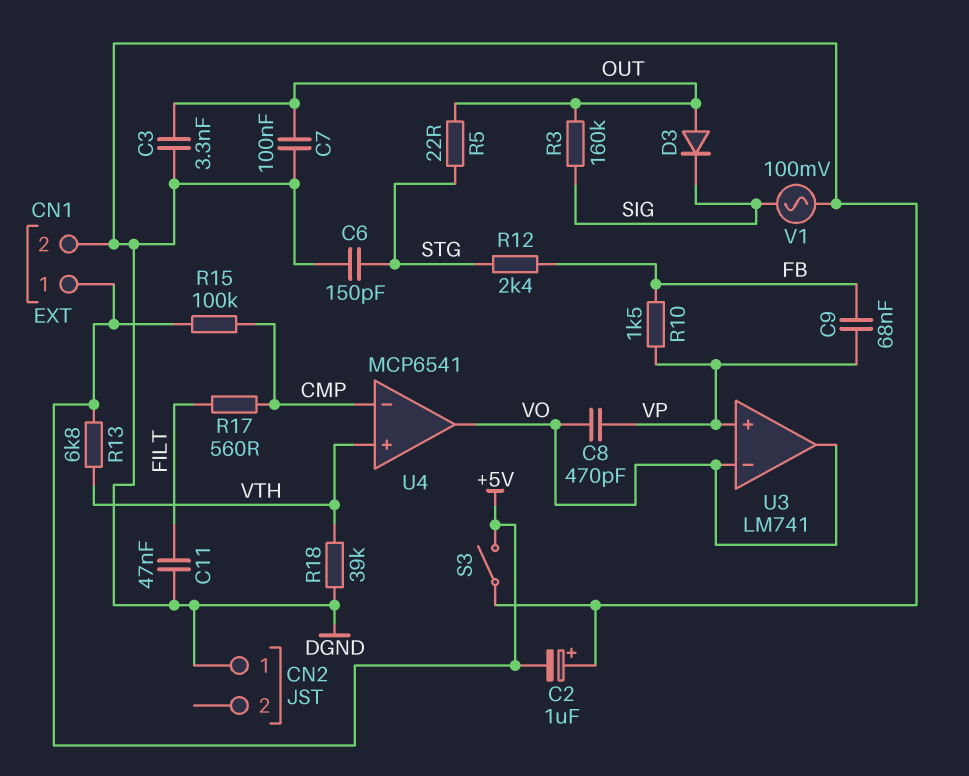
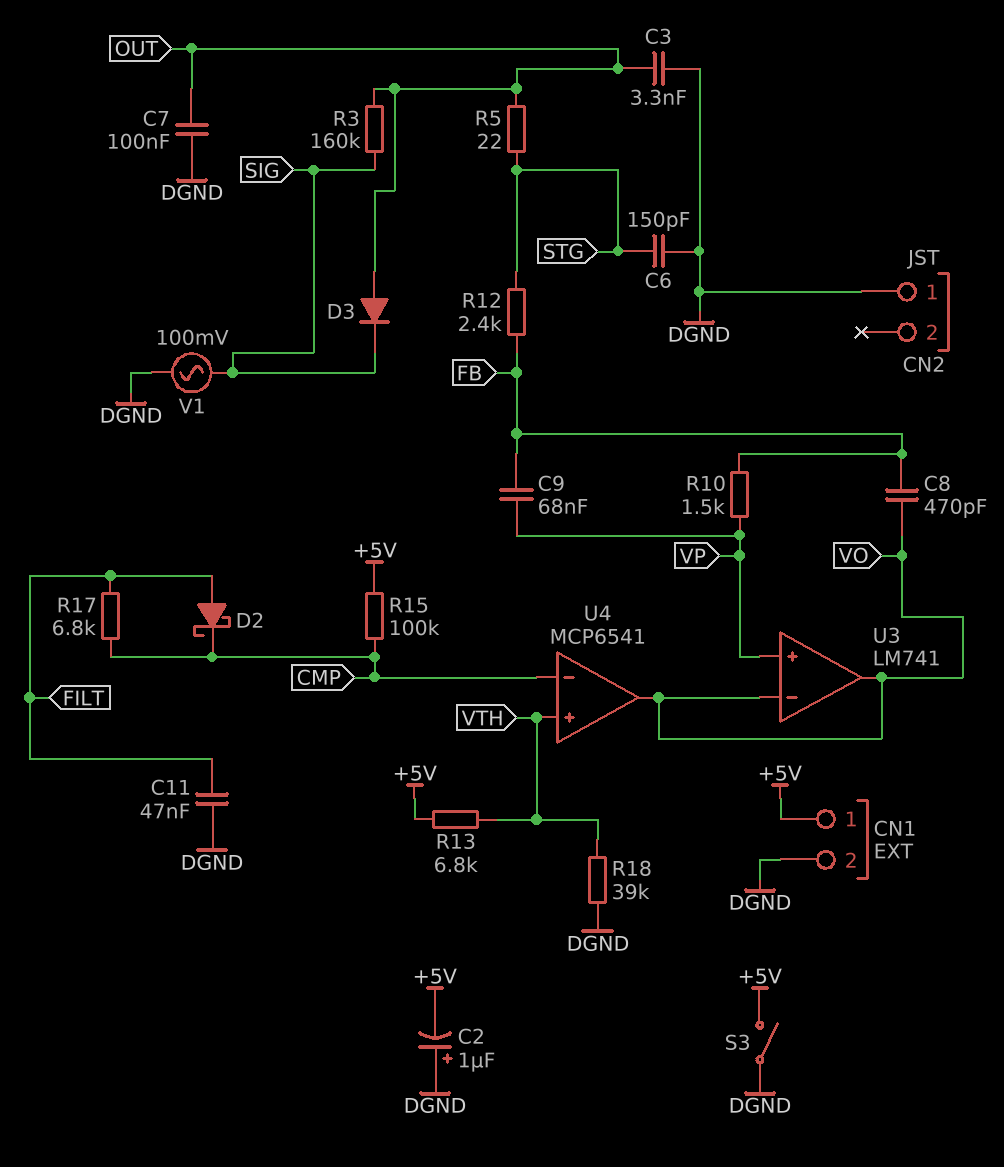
C8: 470pF (VO, VP) -> 470pF (FB, VO)
D2: none -> schottky (A FILT, K CMP)
R17: 560 (CMP, FILT) -> 6.8k (CMP, FILT)

